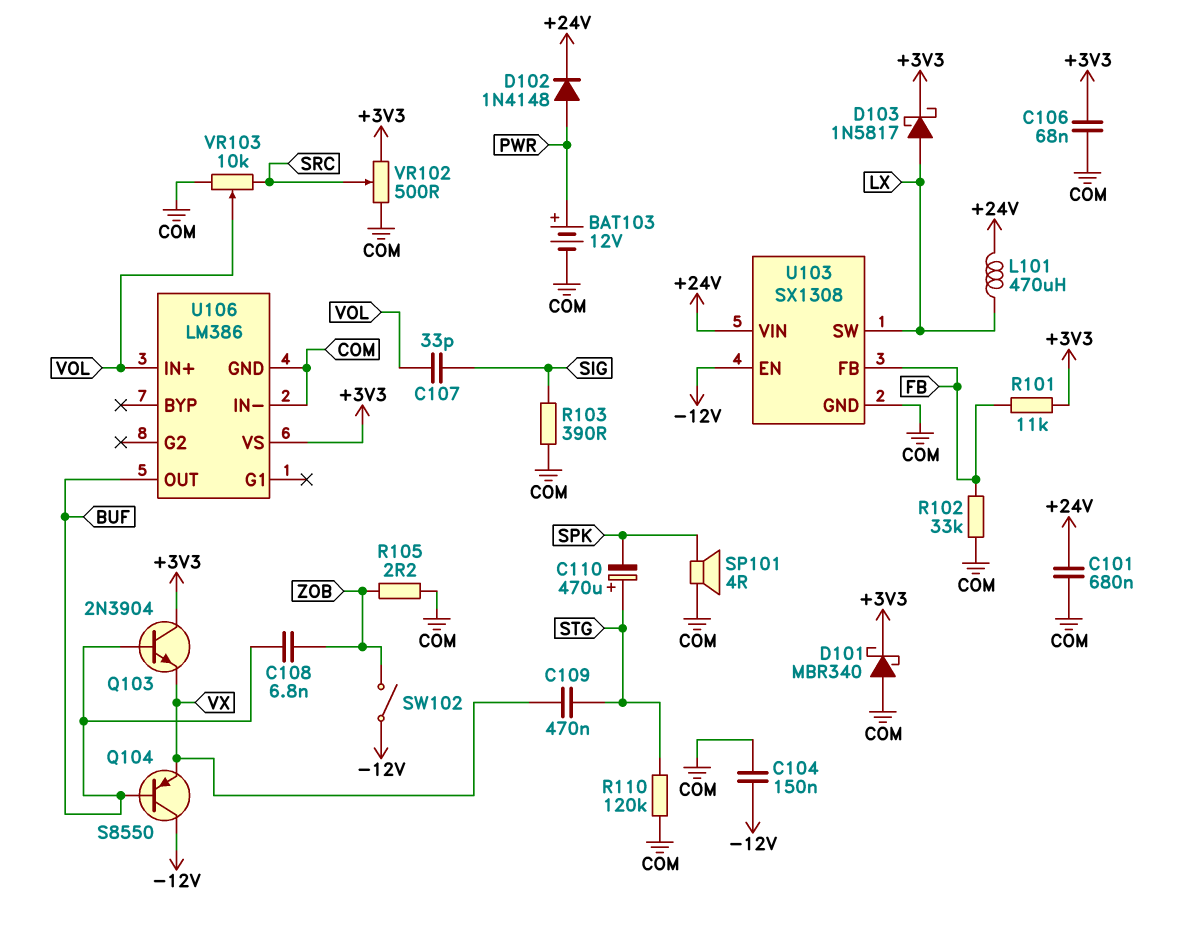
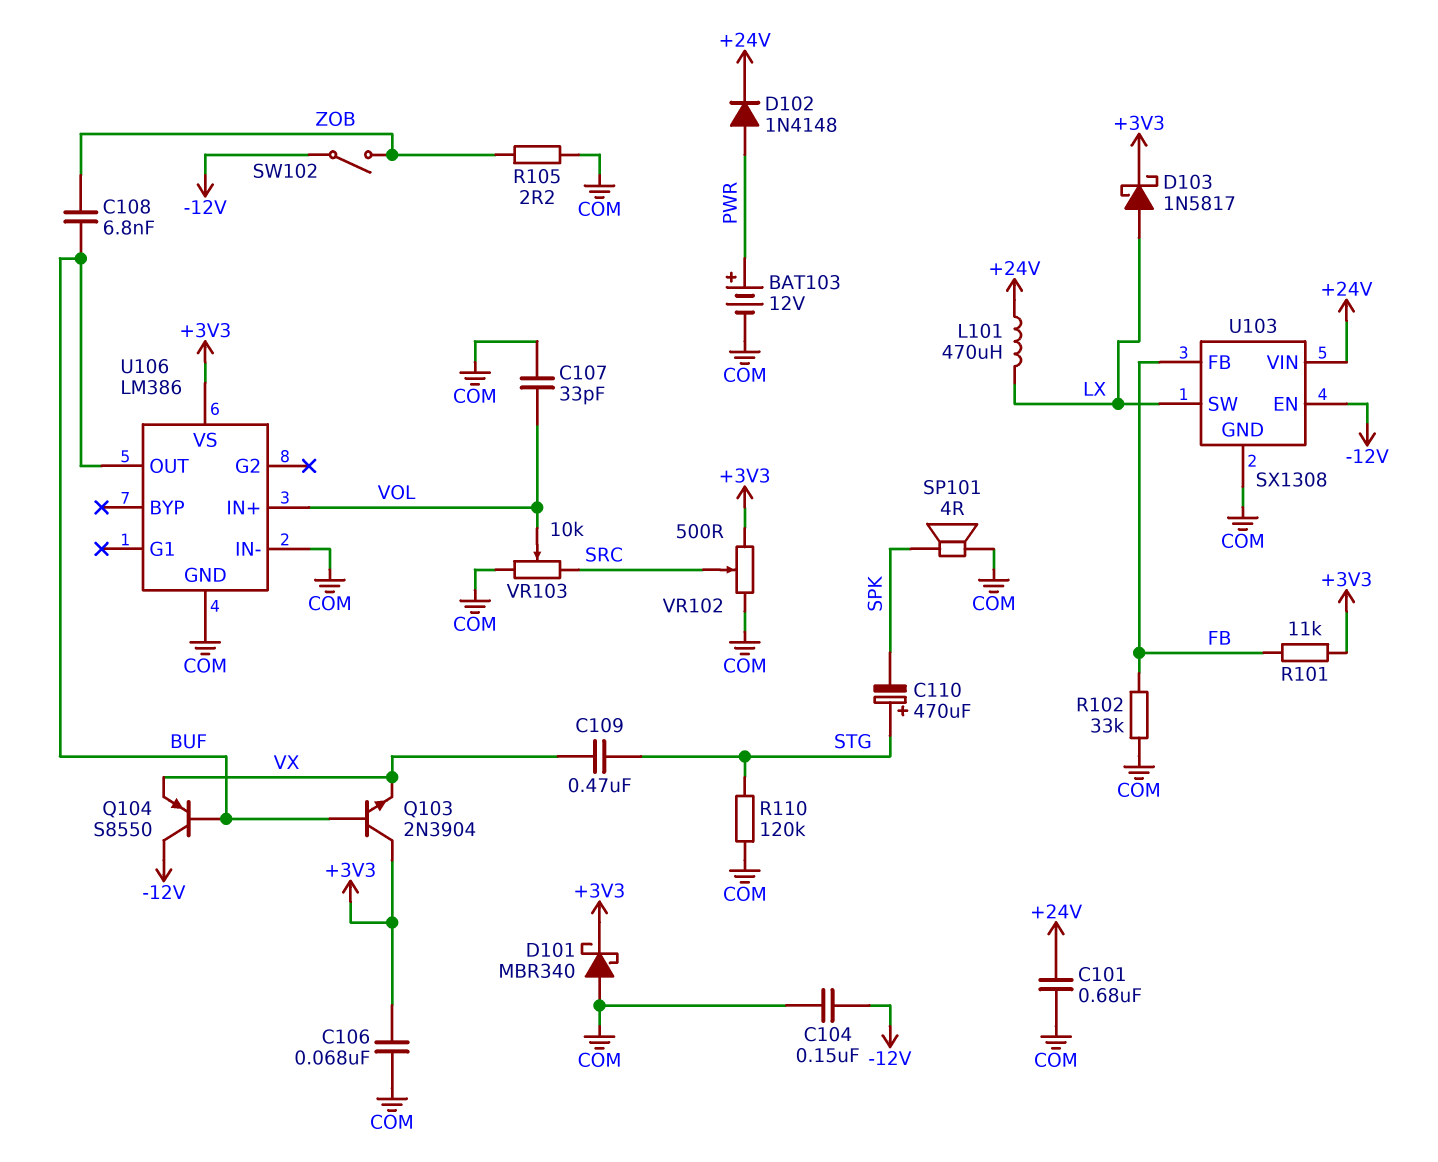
C107: 33pF (SIG, VOL) -> 33pF (COM, VOL)
R103: 390 (COM, SIG) -> none

